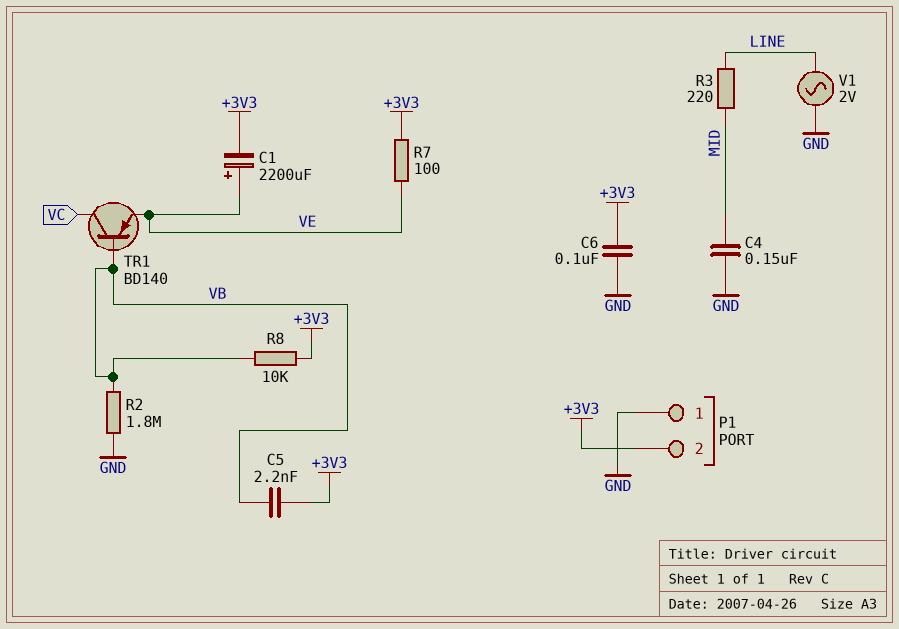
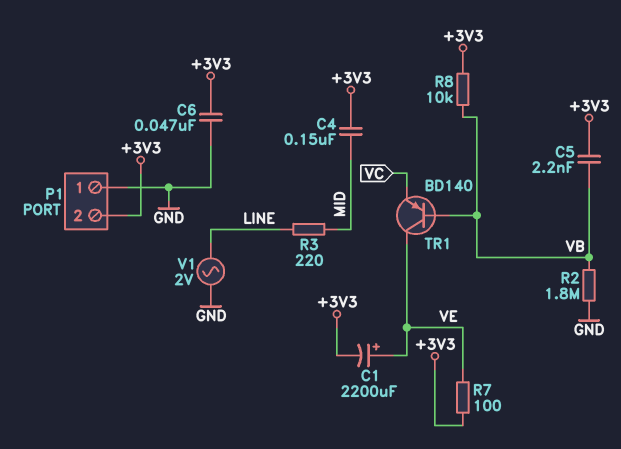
C4: 150nF (GND, MID) -> 150nF (+3V3, MID)
C6: 100nF (+3V3, GND) -> 47nF (+3V3, GND)
TR1: PNP BD140 (B VB, C VC, E VE) -> PNP BD140 (B VB, C VE, E VC)

